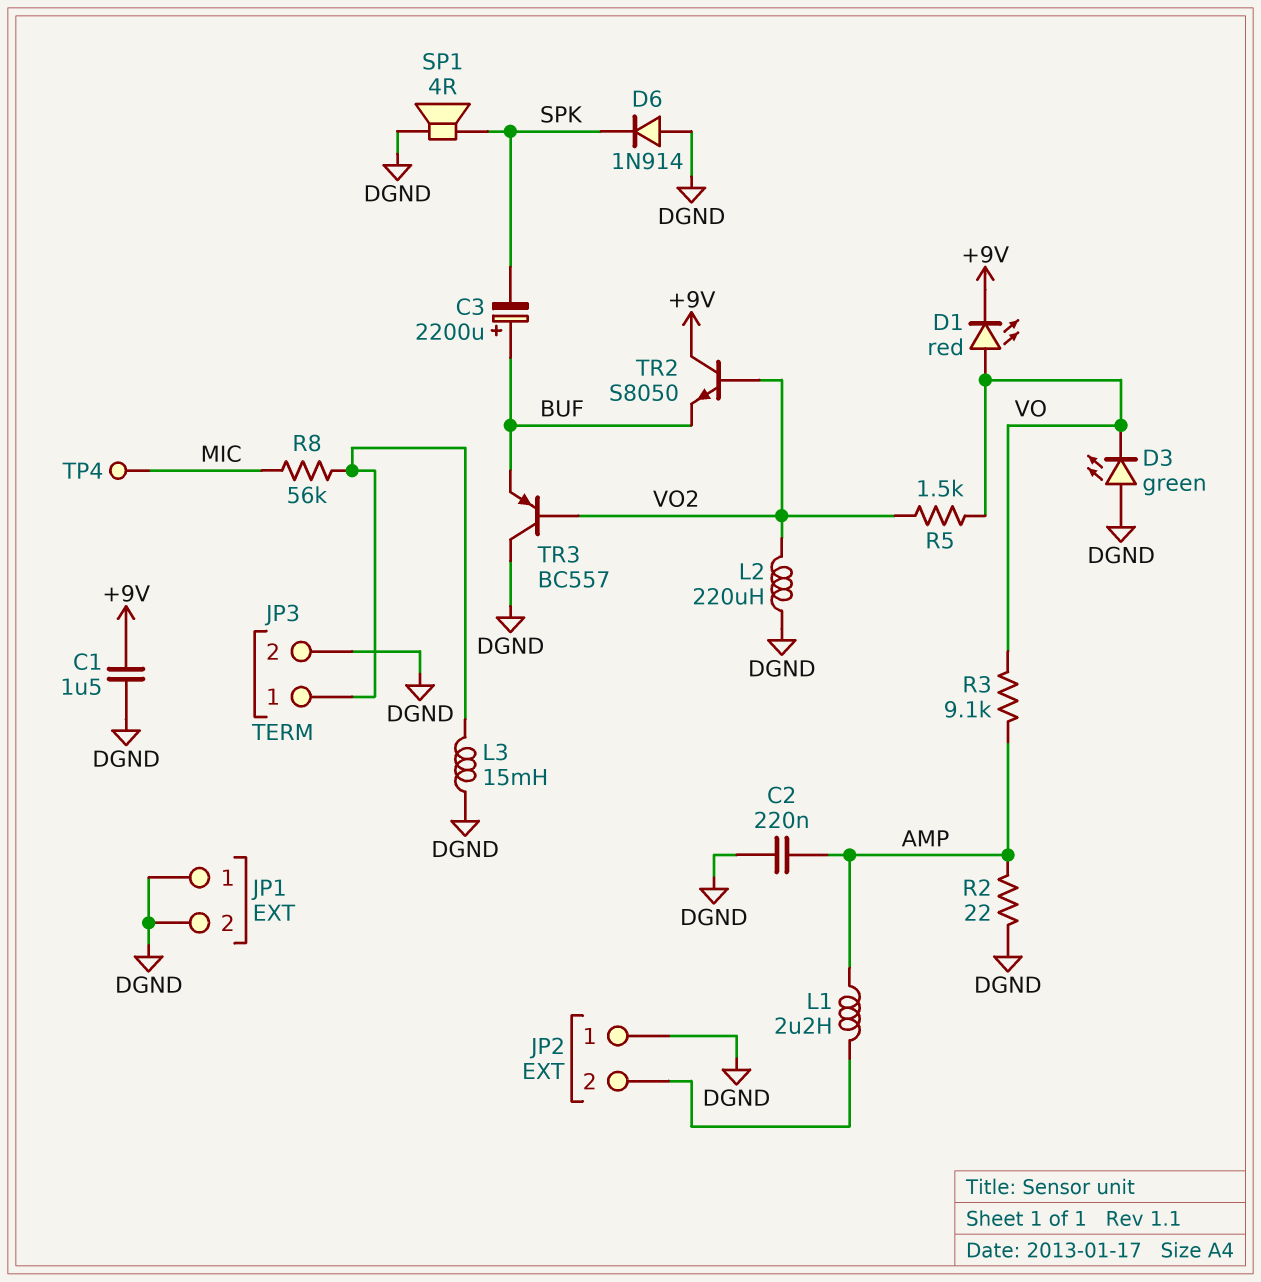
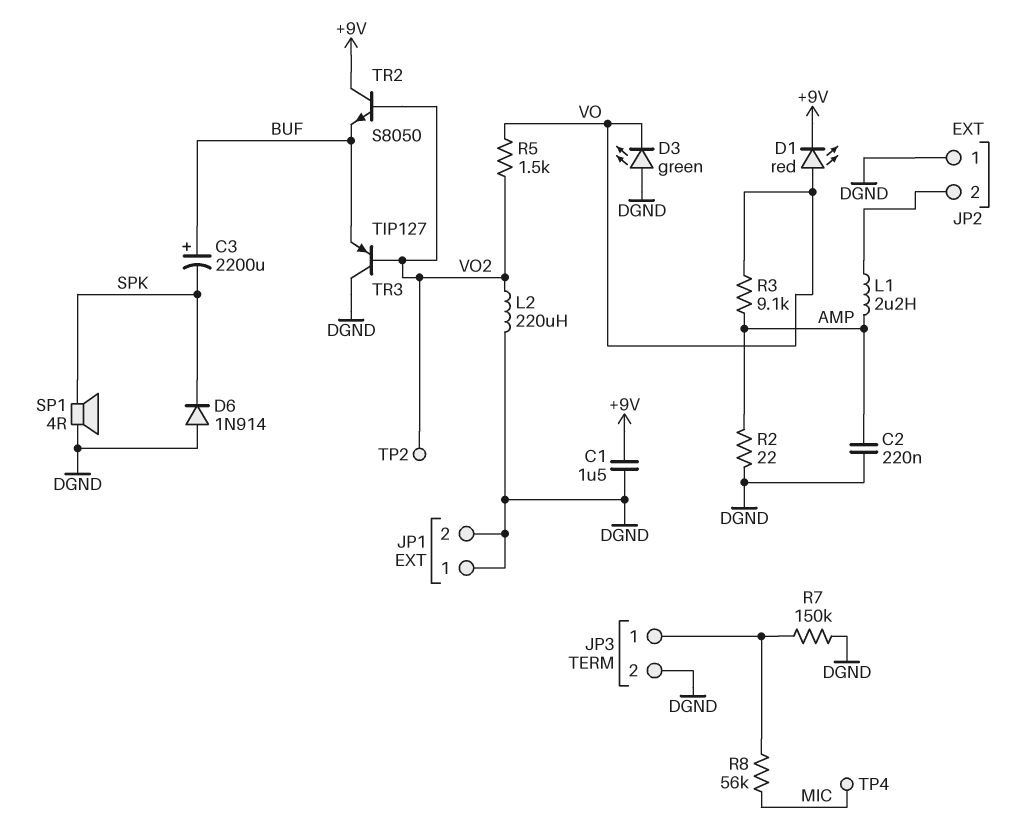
L3: 15mH (DGND, JP3/1) -> none
R7: none -> 150k (DGND, JP3/1)
TP2: none -> test point (VO2)
TR3: PNP BC557 (B VO2, C DGND, E BUF) -> PNP TIP127 (B VO2, C DGND, E BUF)

